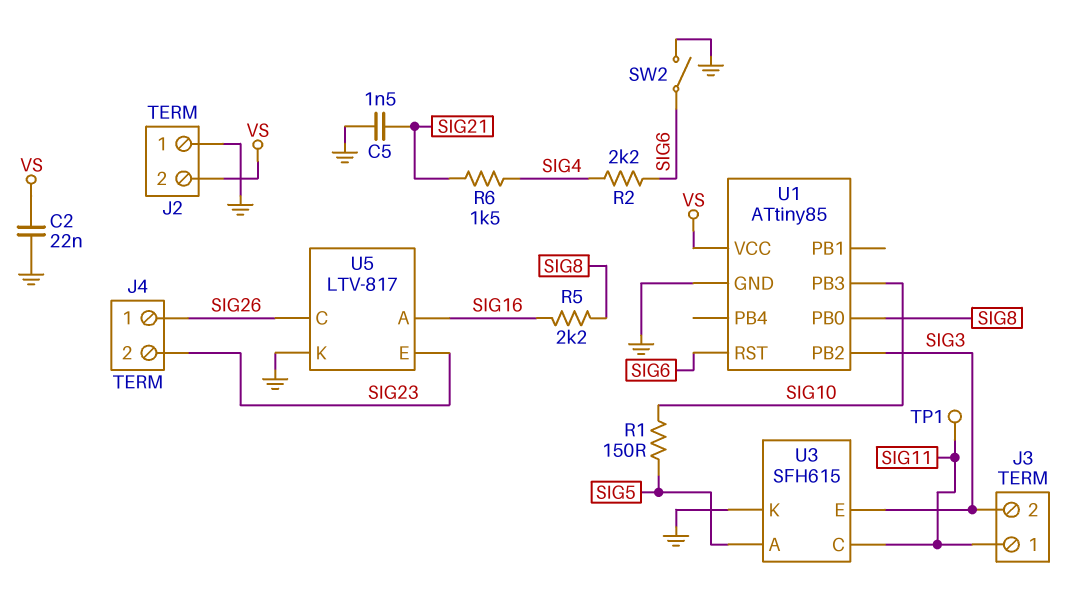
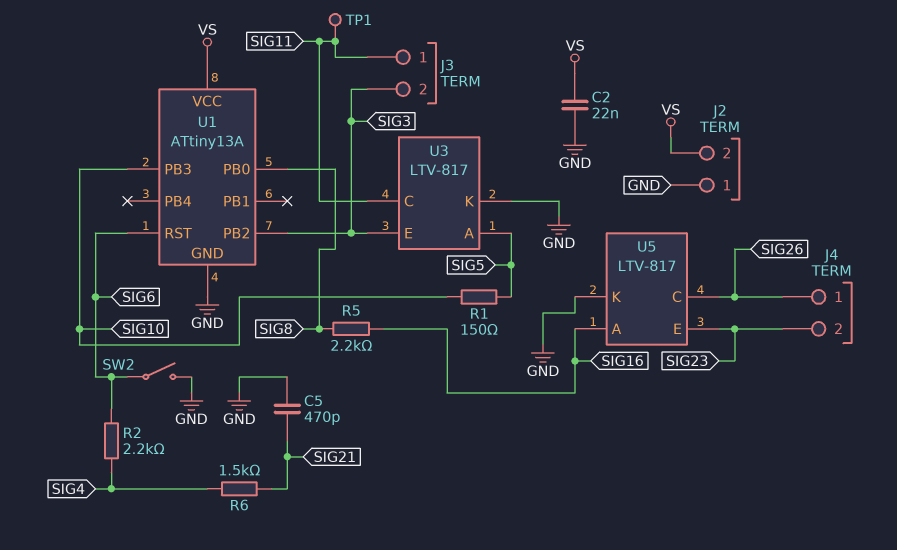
C5: 1.5nF (GND, SIG21) -> 470pF (GND, SIG21)
U1: ATtiny85 -> ATtiny13A
U3: SFH615 -> LTV-817

